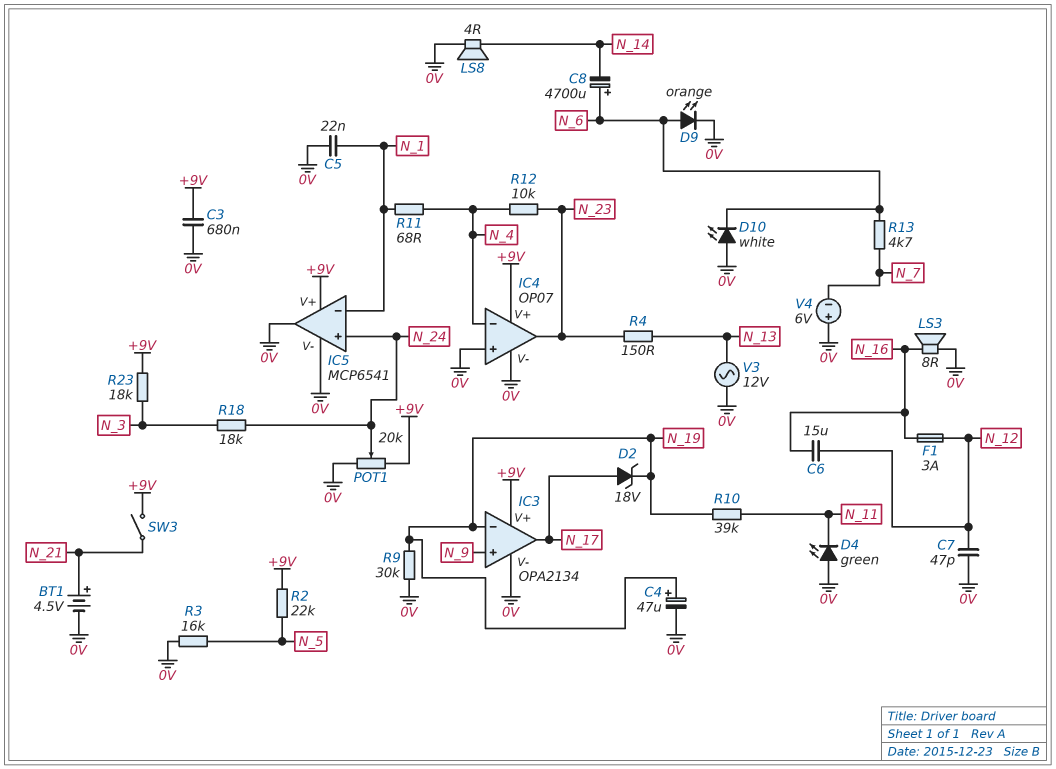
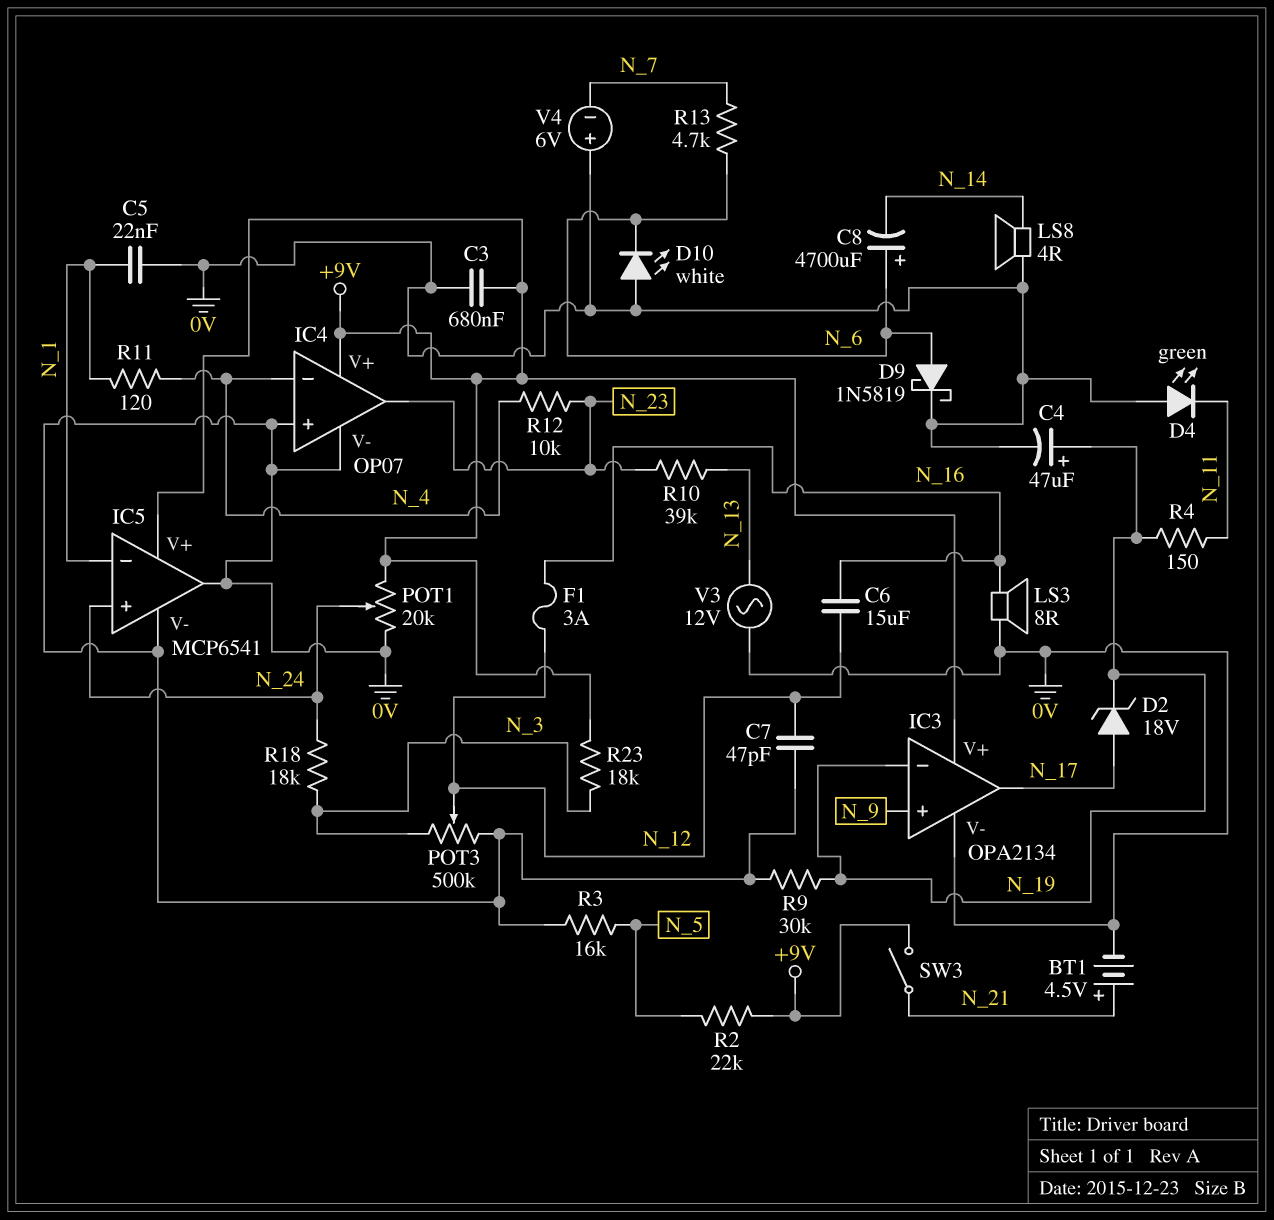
D9: LED orange (A N_6, K 0V) -> schottky 1N5819 (A N_6, K 0V)
POT3: none -> 500k (0V, N_3, wiper N_12)
R4: 150 (N_13, N_23) -> 150 (N_11, N_19)
R10: 39k (N_11, N_19) -> 39k (N_13, N_23)
R11: 68 (N_1, N_4) -> 120 (N_1, N_4)

